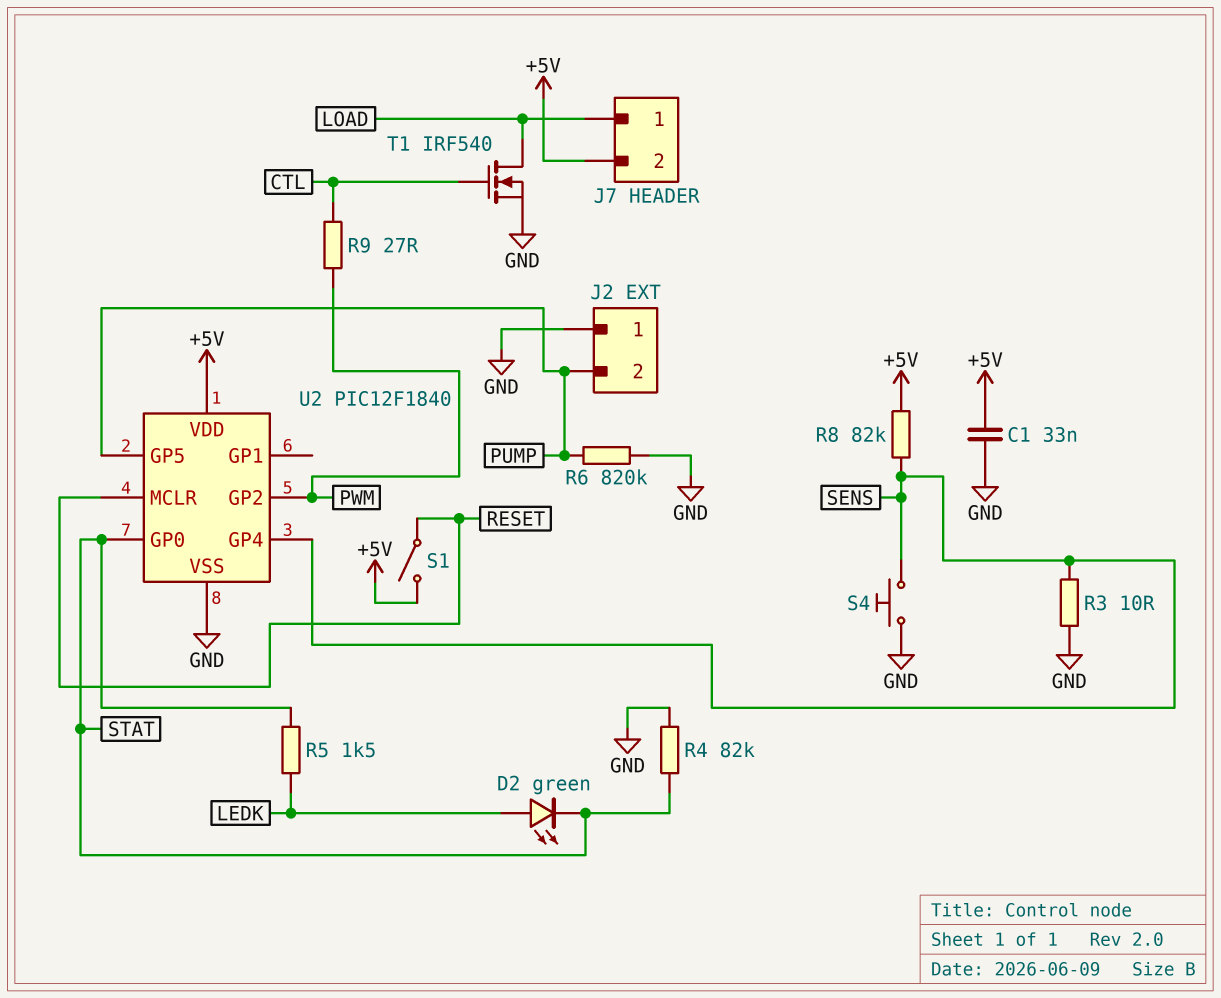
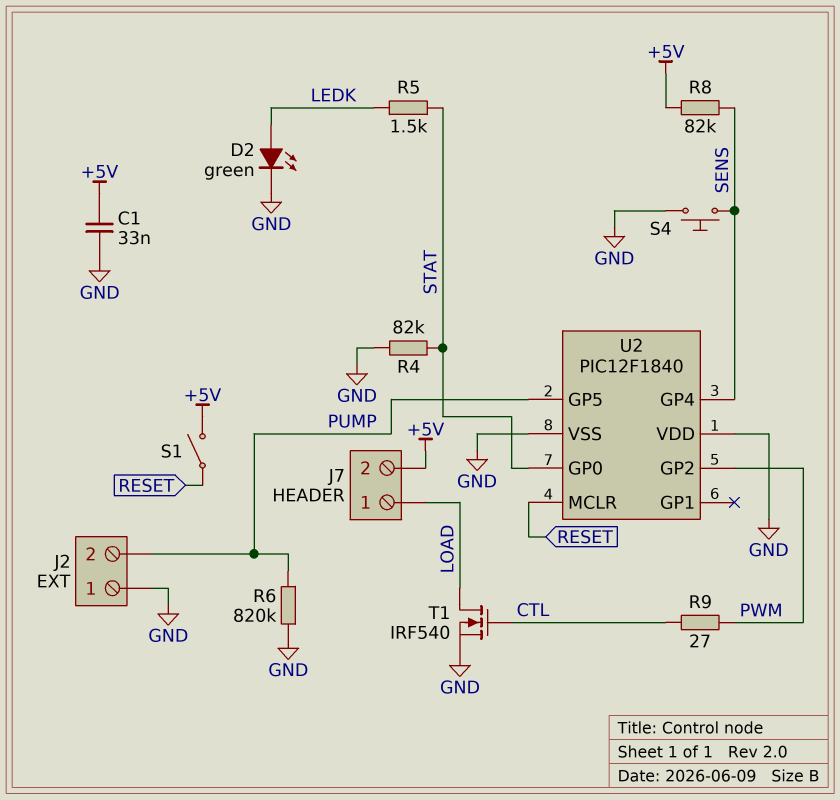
D2: LED green (A LEDK, K STAT) -> LED green (A LEDK, K GND)
R3: 10 (GND, SENS) -> none
U2 pin VDD: +5V -> GND

